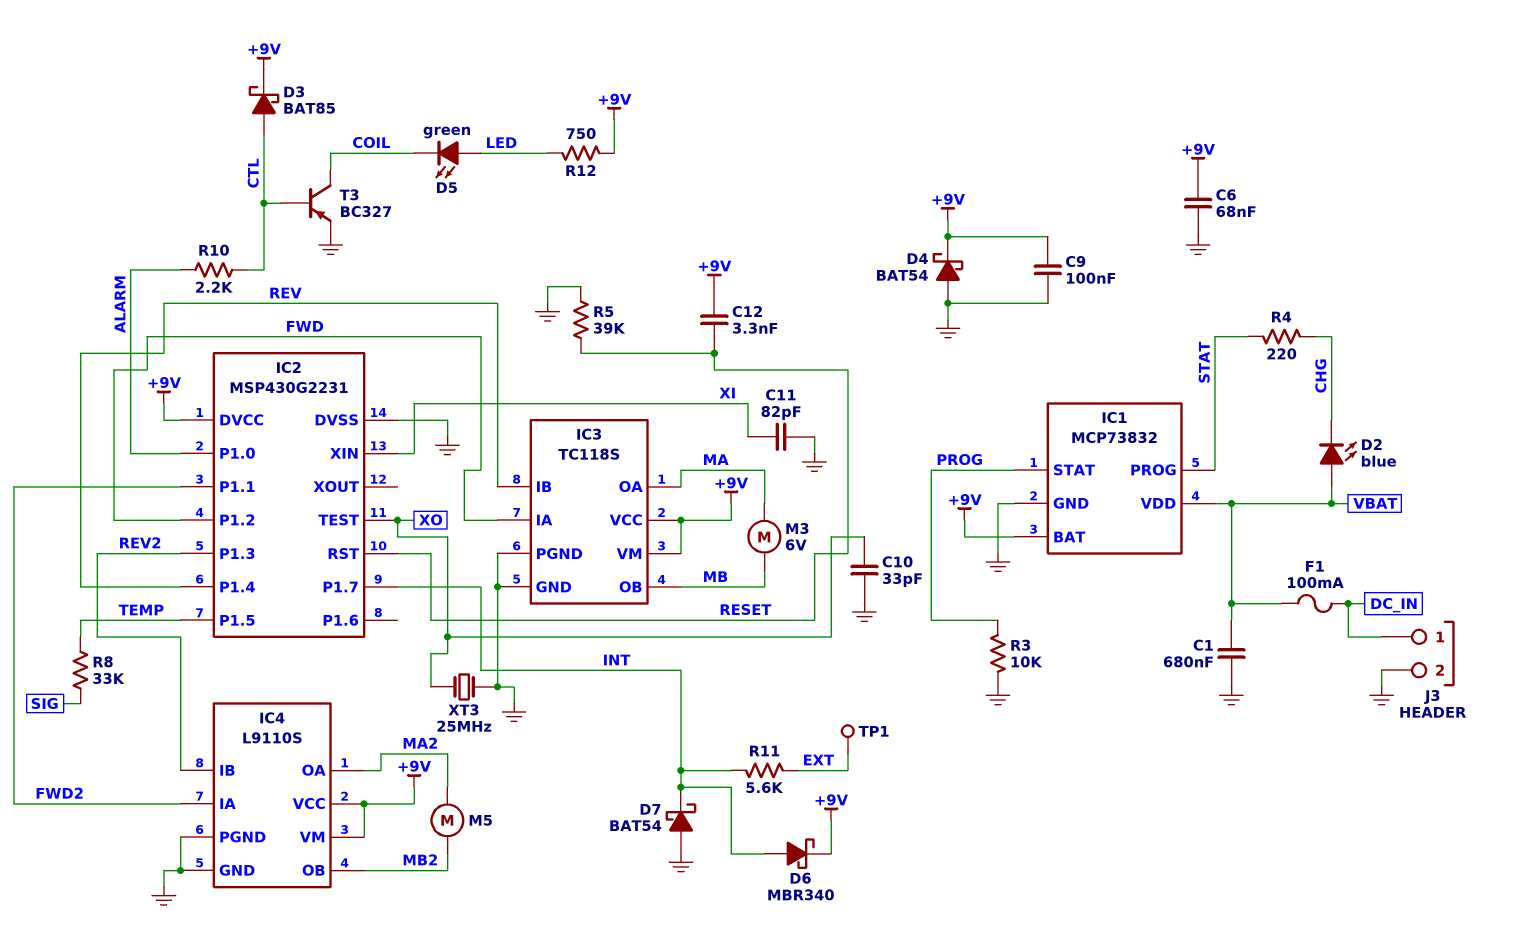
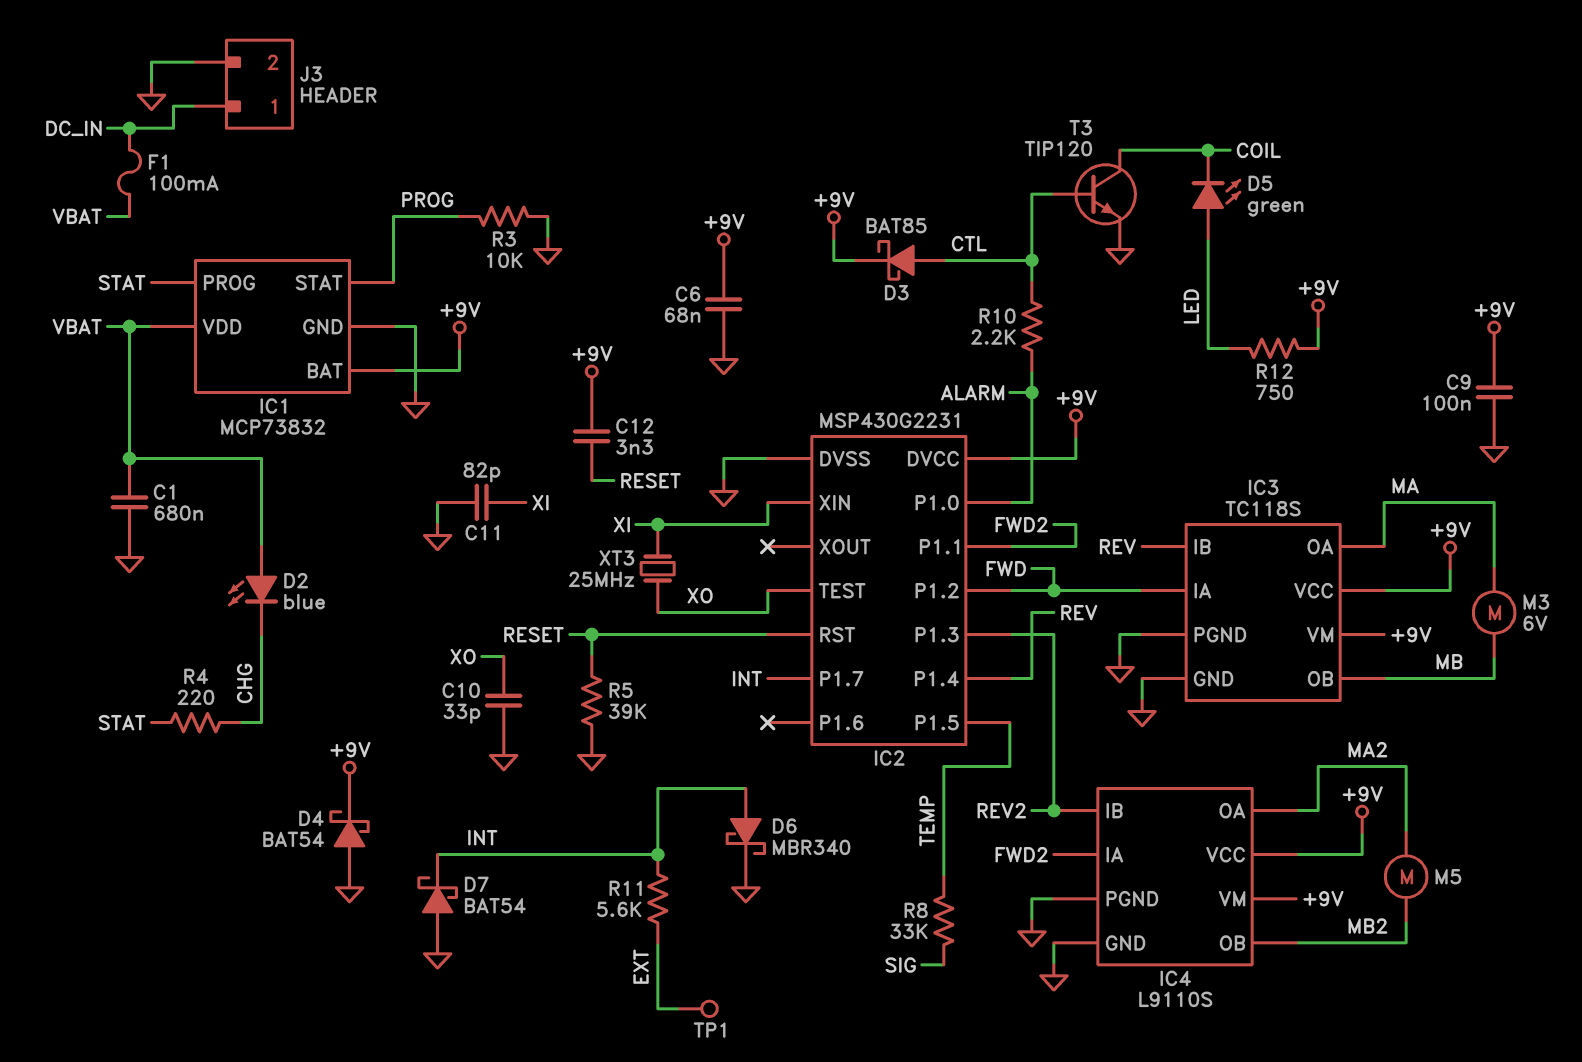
D6: schottky MBR340 (A INT, K +9V) -> schottky MBR340 (A INT, K GND)
T3: PNP BC327 (B CTL, C COIL, E GND) -> NPN TIP120 (B CTL, C COIL, E GND)
XT3: 25MHz (GND, XO) -> 25MHz (XI, XO)

